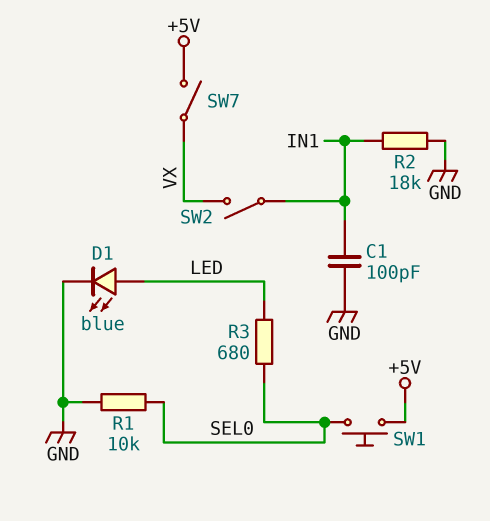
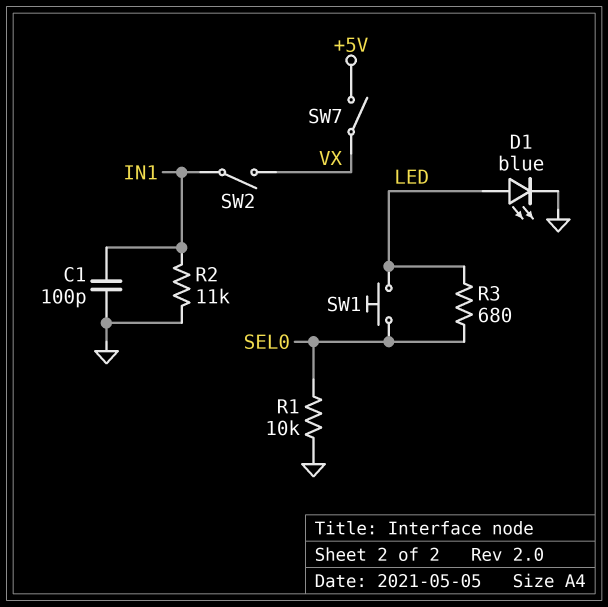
R2: 18k (GND, IN1) -> 11k (GND, IN1)
SW1: button (+5V, SEL0) -> button (LED, SEL0)

